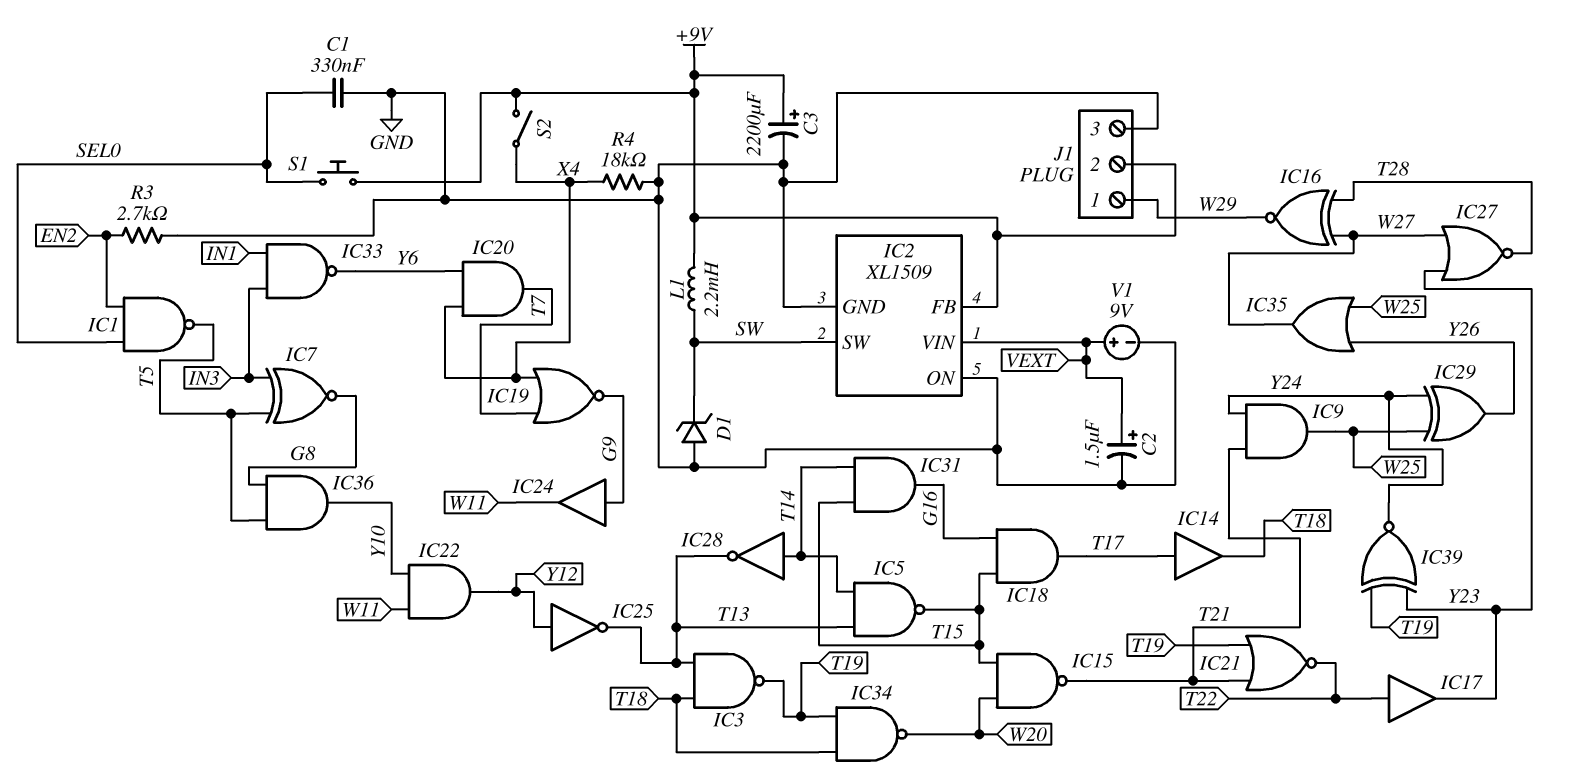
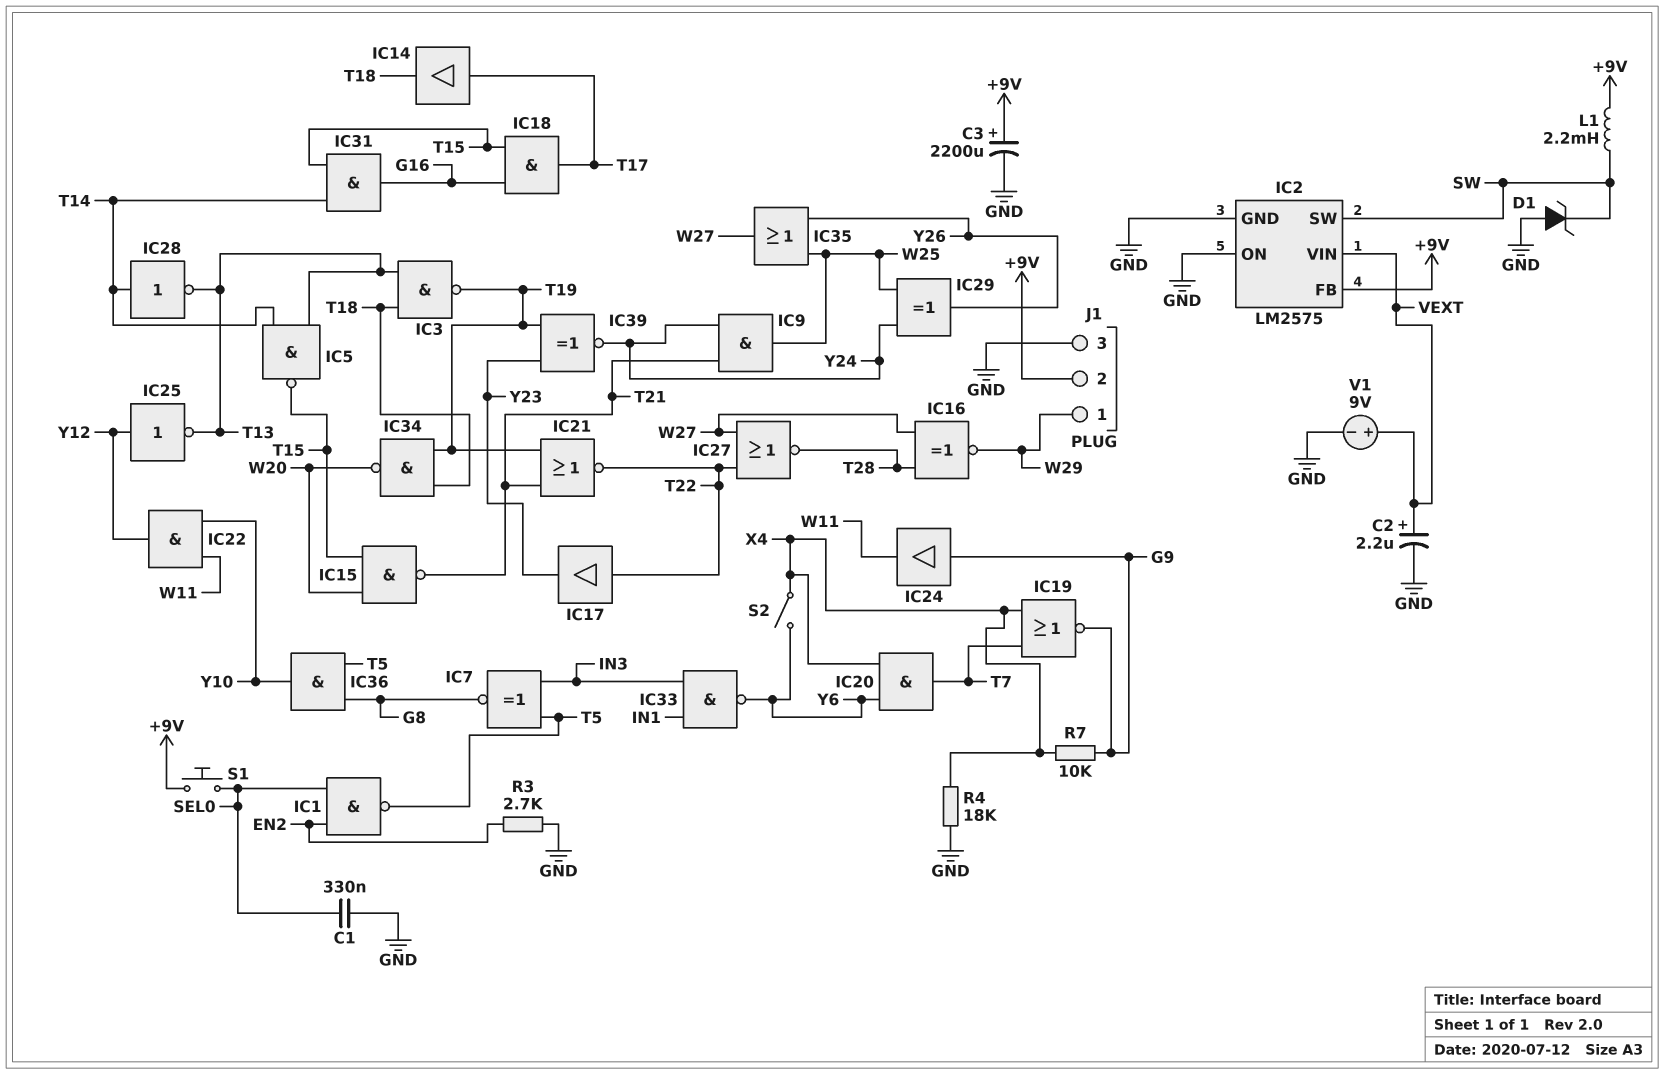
C2: 1.5uF (plus VEXT, minus GND) -> 2.2uF (plus VEXT, minus GND)
IC2: XL1509 -> LM2575
IC27: NOR (in W27, in Y23, out T28) -> NOR (in T22, in W27, out T28)
R7: none -> 10k (G9, X4)
S2: switch (+9V, X4) -> switch (X4, Y6)

